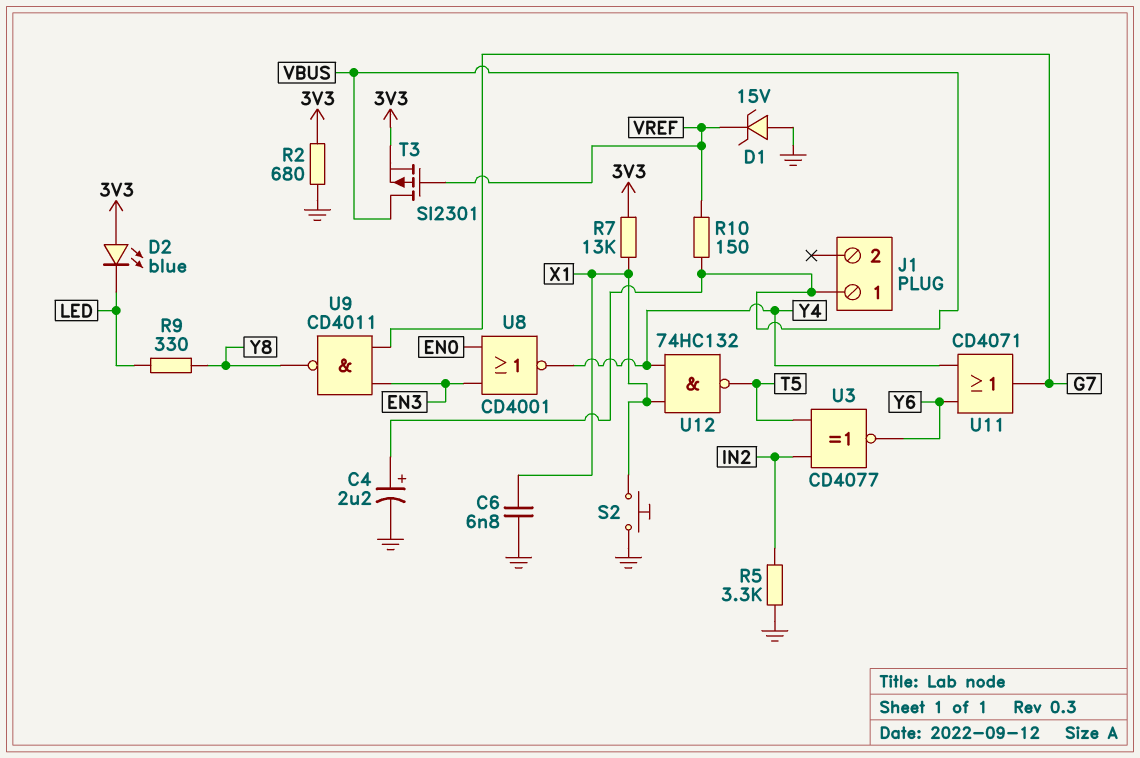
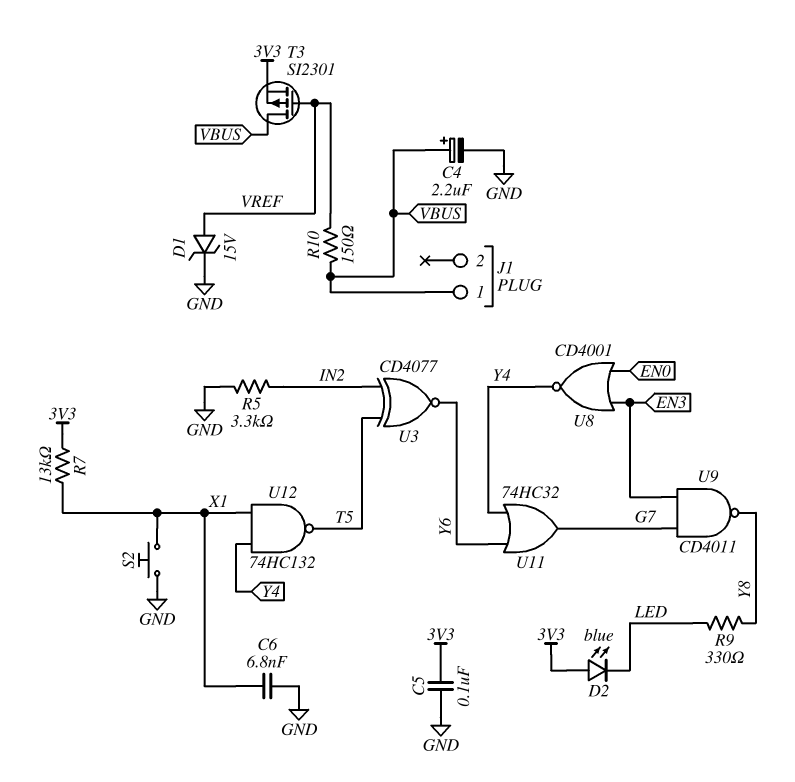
C5: none -> 100nF (3V3, GND)
D1: zener 15V (A GND, K VREF) -> zener 15V (A VREF, K GND)
R2: 680 (3V3, GND) -> none
U11: OR CD4071 (in Y4, in Y6, out G7) -> OR 74HC32 (in Y4, in Y6, out G7)

